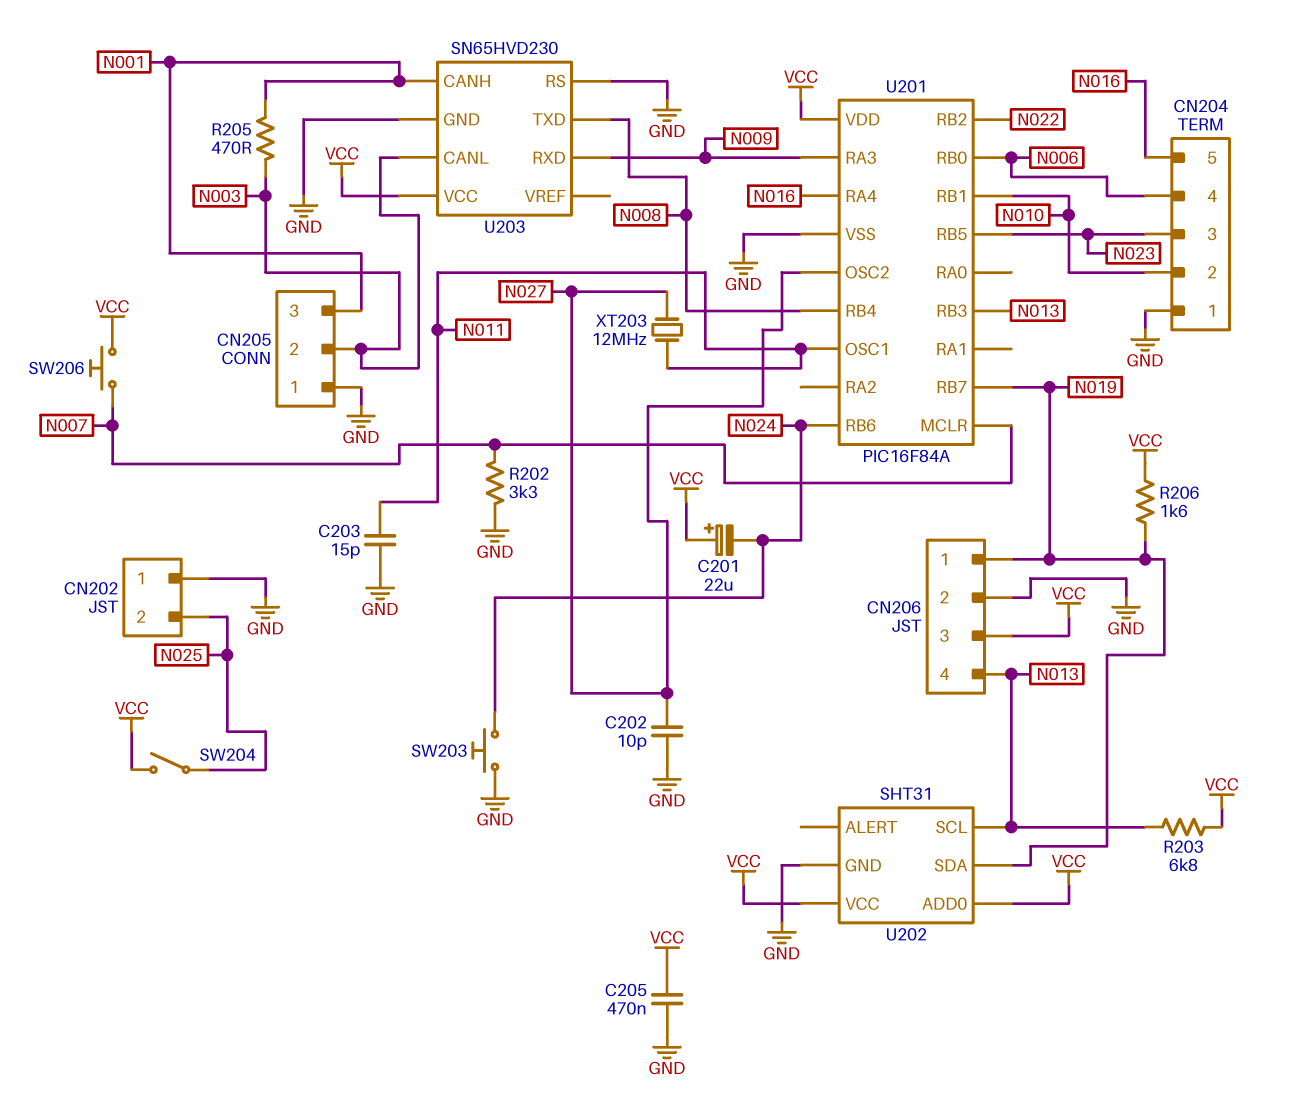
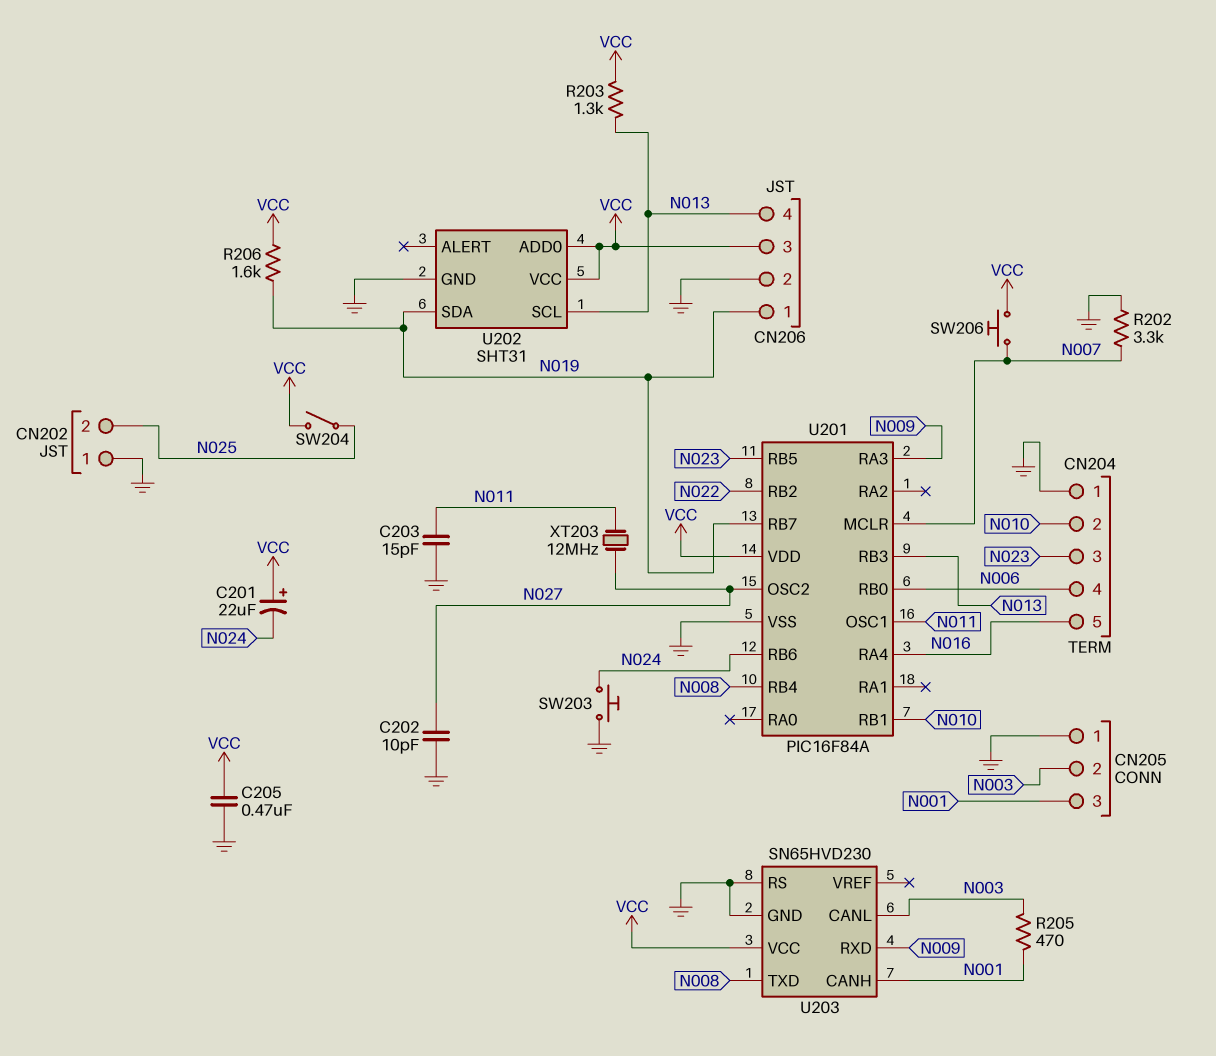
R203: 6.8k (N013, VCC) -> 1.3k (N013, VCC)

